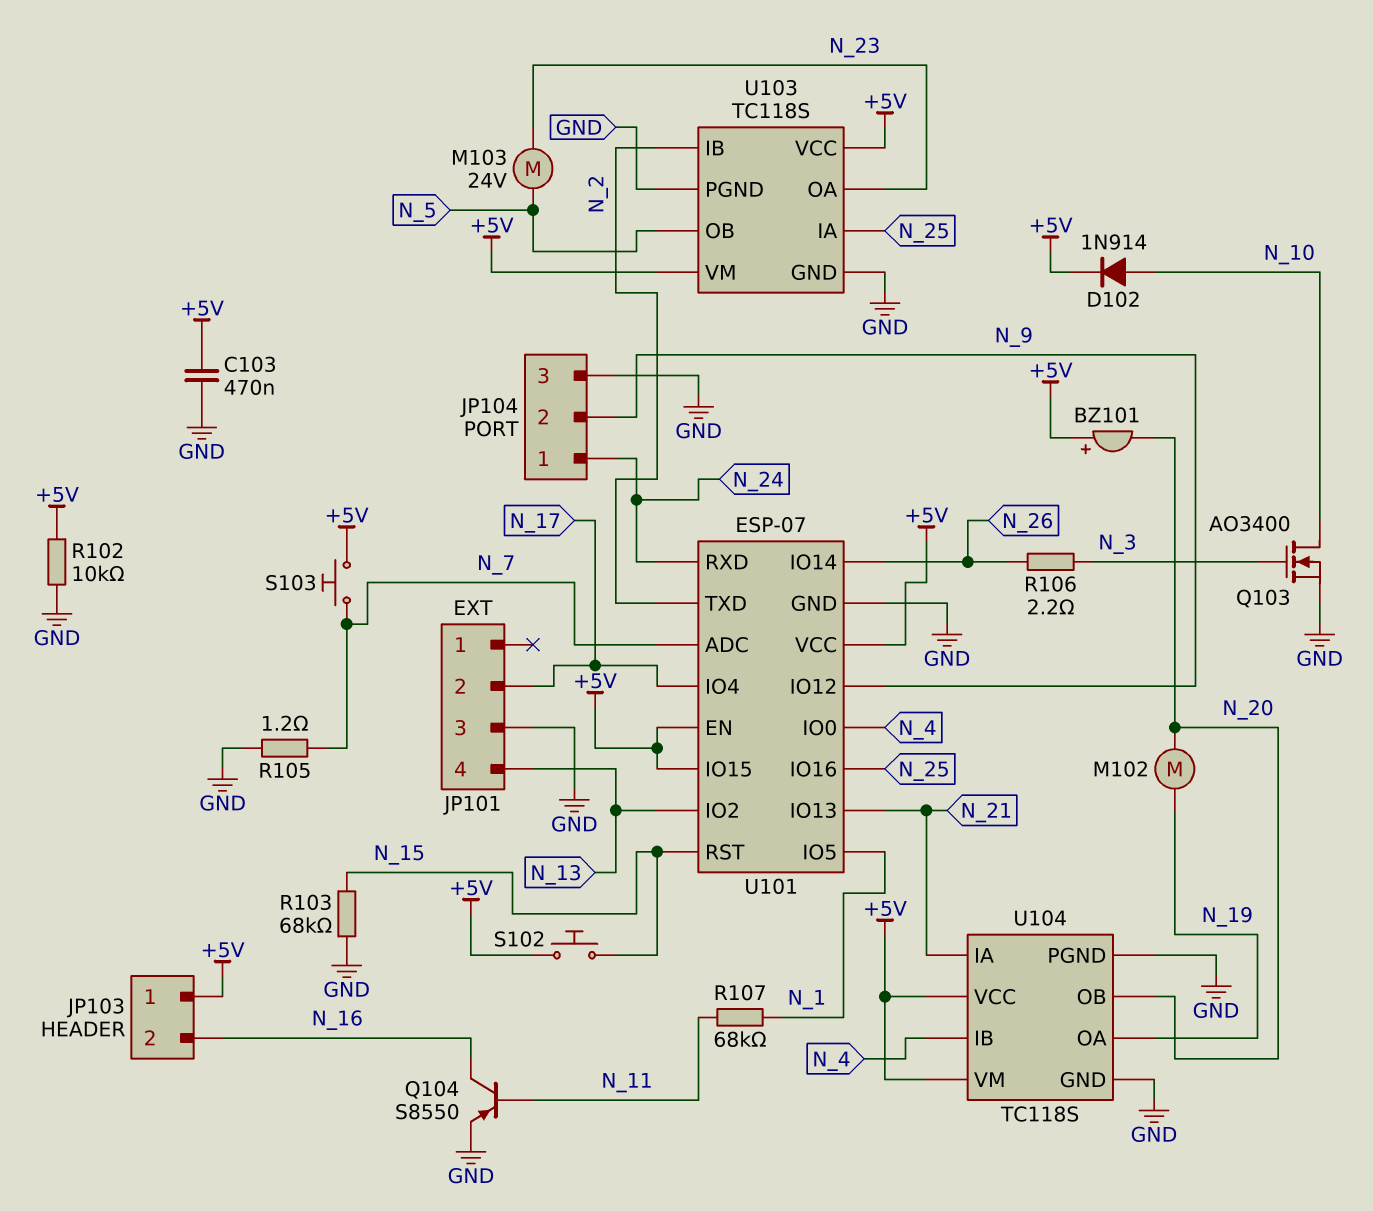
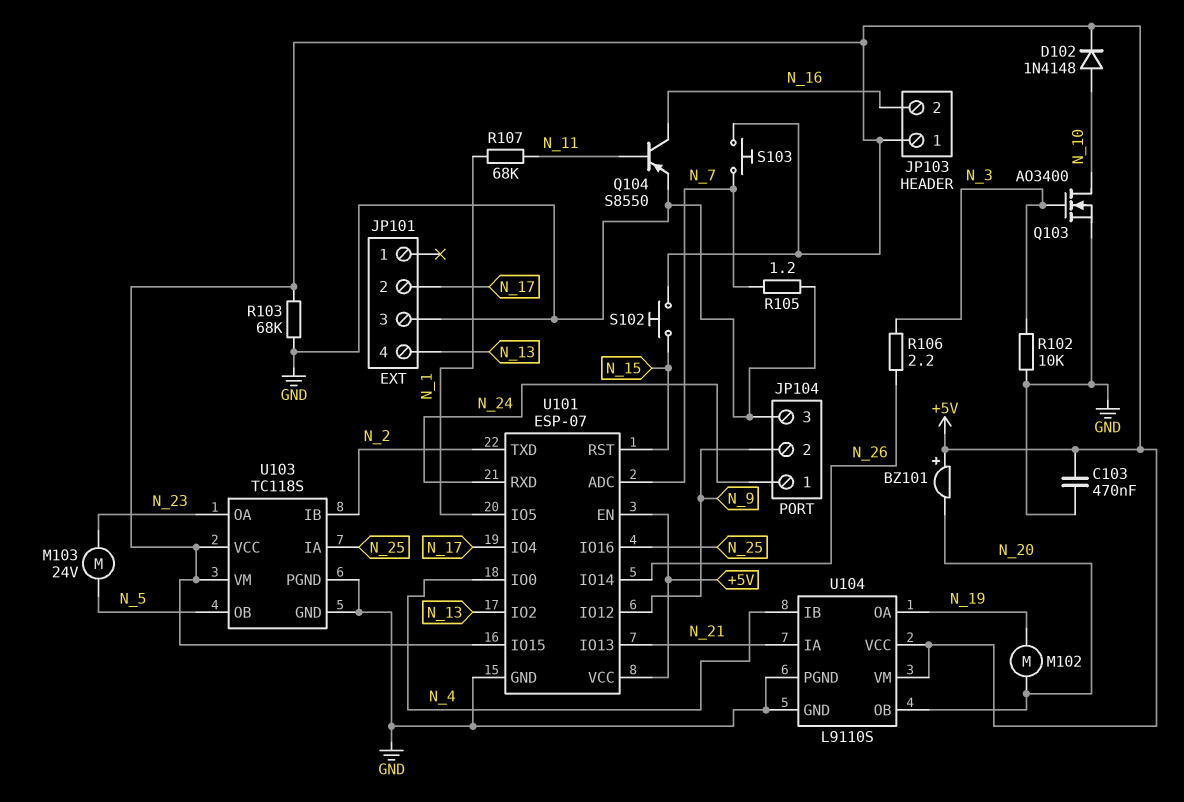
D102: diode 1N914 (A N_10, K +5V) -> diode 1N4148 (A N_10, K +5V)
R102: 10k (+5V, GND) -> 10k (GND, N_3)
R103: 68k (GND, N_15) -> 68k (+5V, GND)
U104: TC118S -> L9110S

